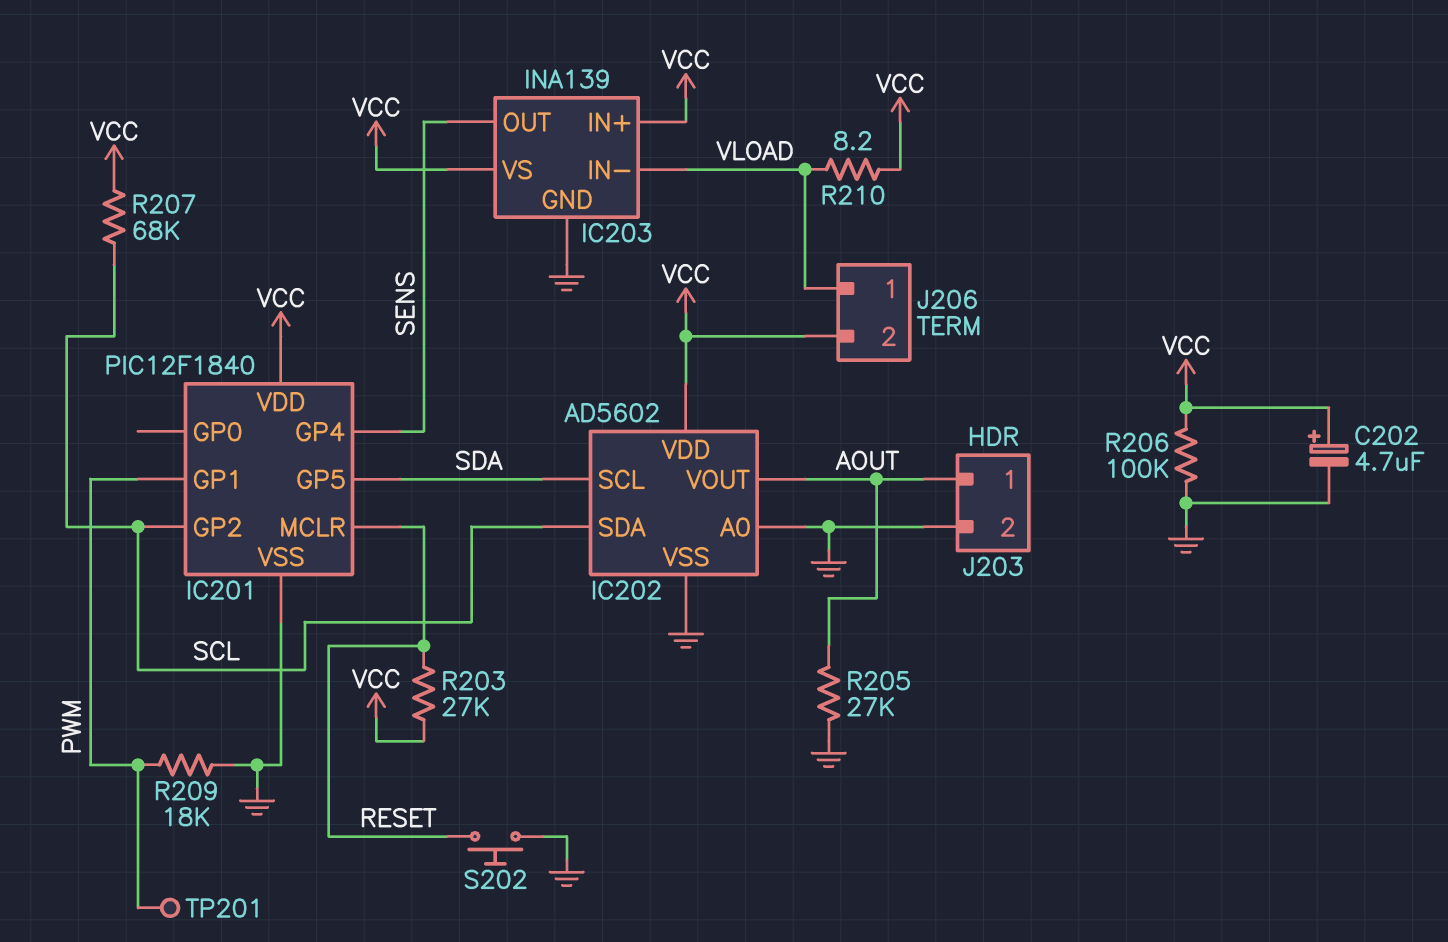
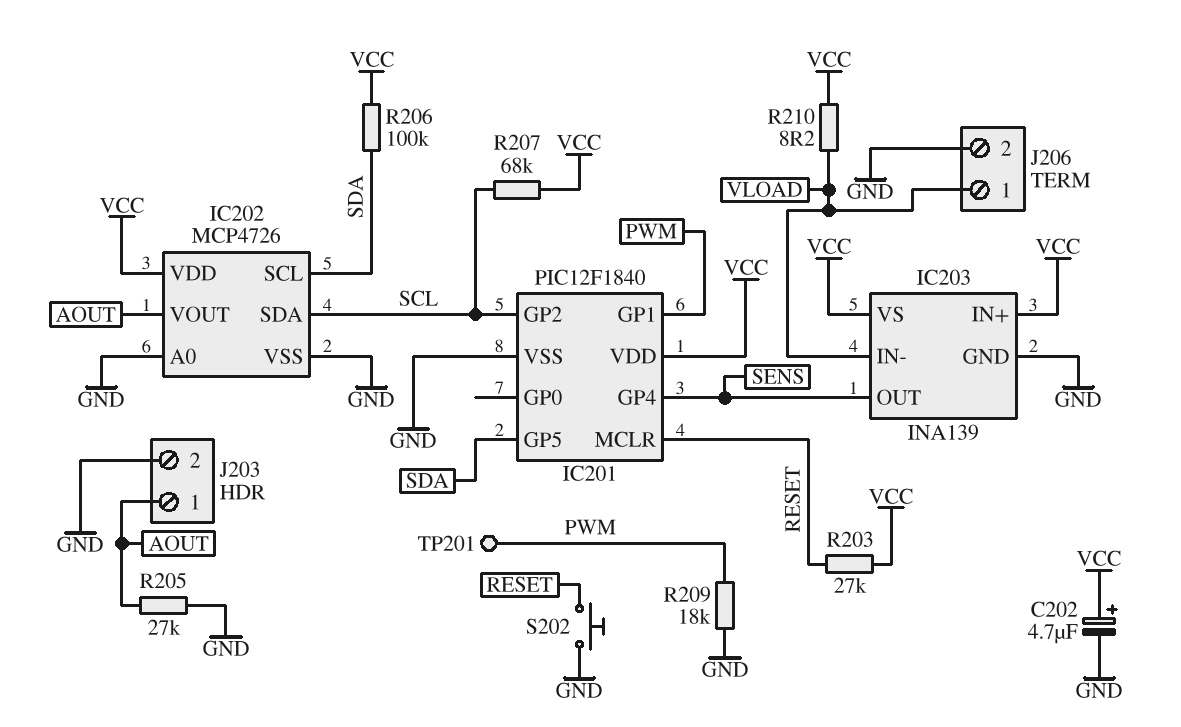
IC202: AD5602 -> MCP4726
J206 pin 2: VCC -> GND
R206: 100k (GND, VCC) -> 100k (SDA, VCC)

